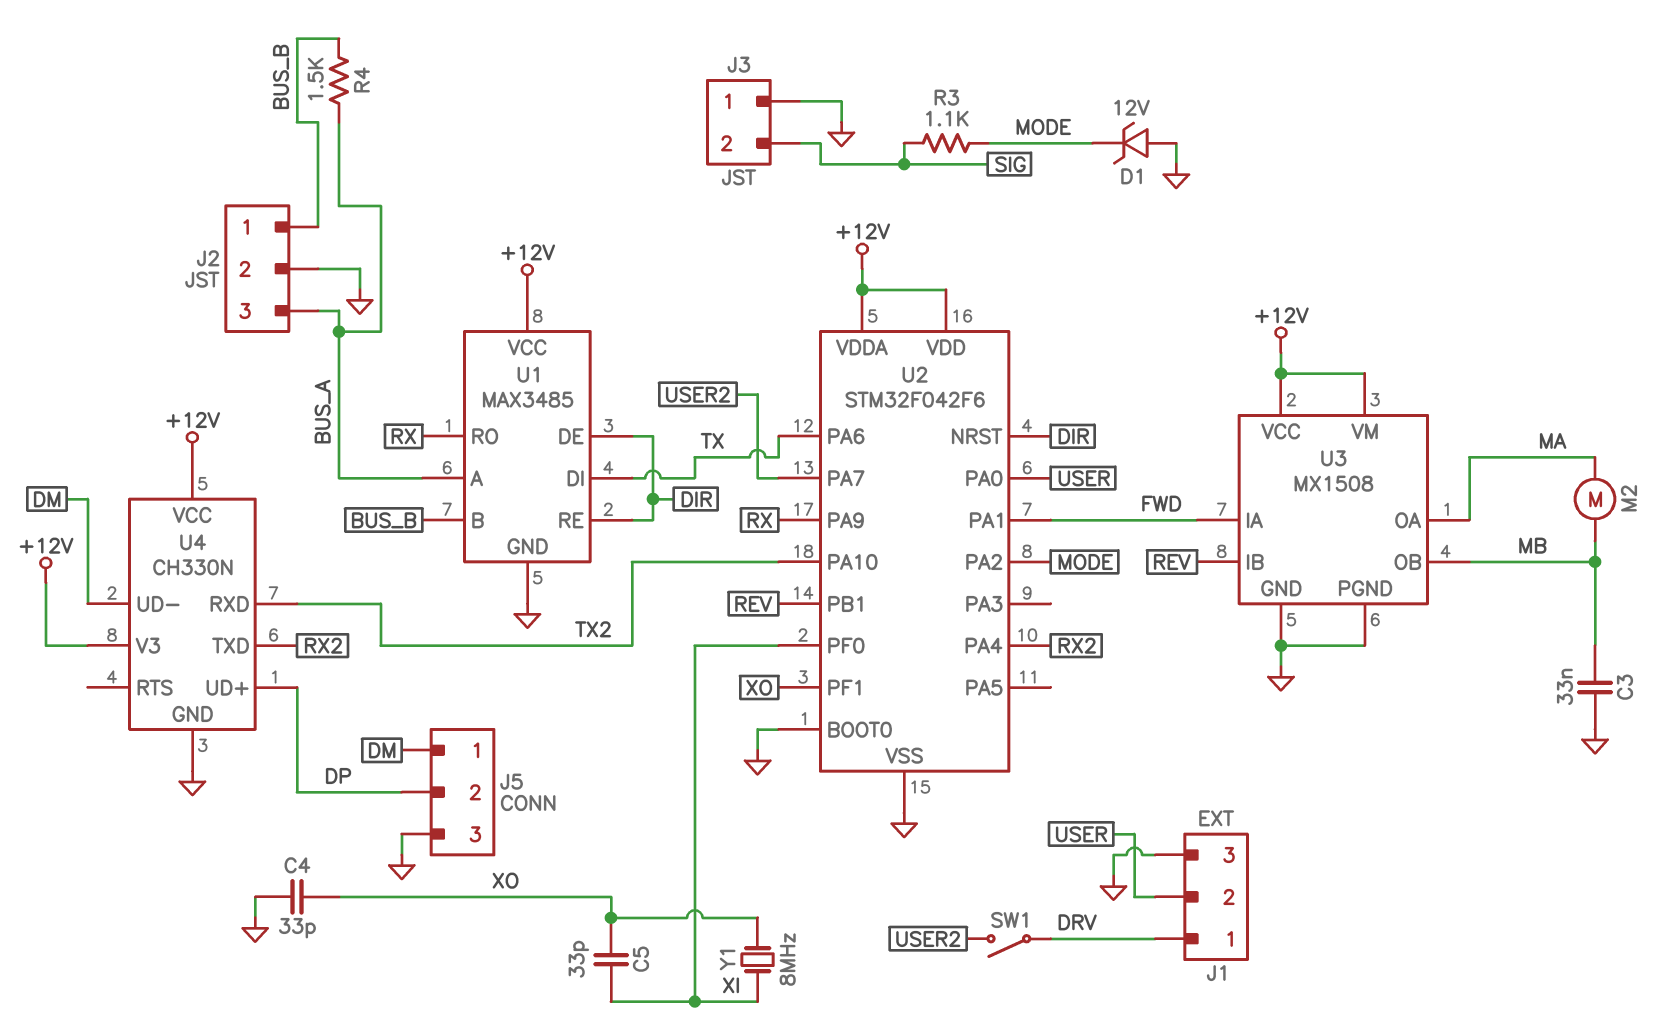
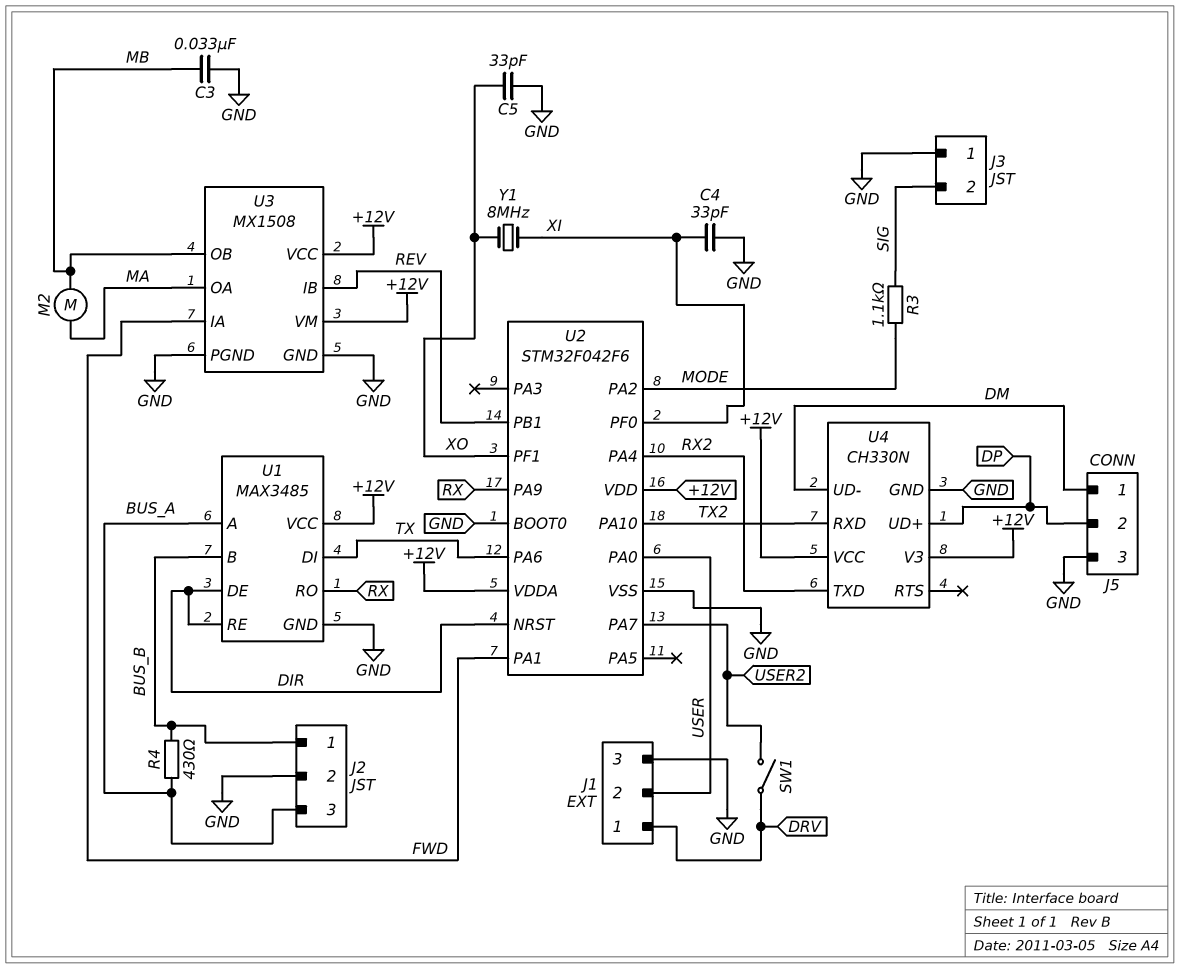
C4: 33pF (GND, XO) -> 33pF (GND, XI)
C5: 33pF (XI, XO) -> 33pF (GND, XO)
D1: zener 12V (A GND, K MODE) -> none
R4: 1.5k (BUS_A, BUS_B) -> 430 (BUS_A, BUS_B)

